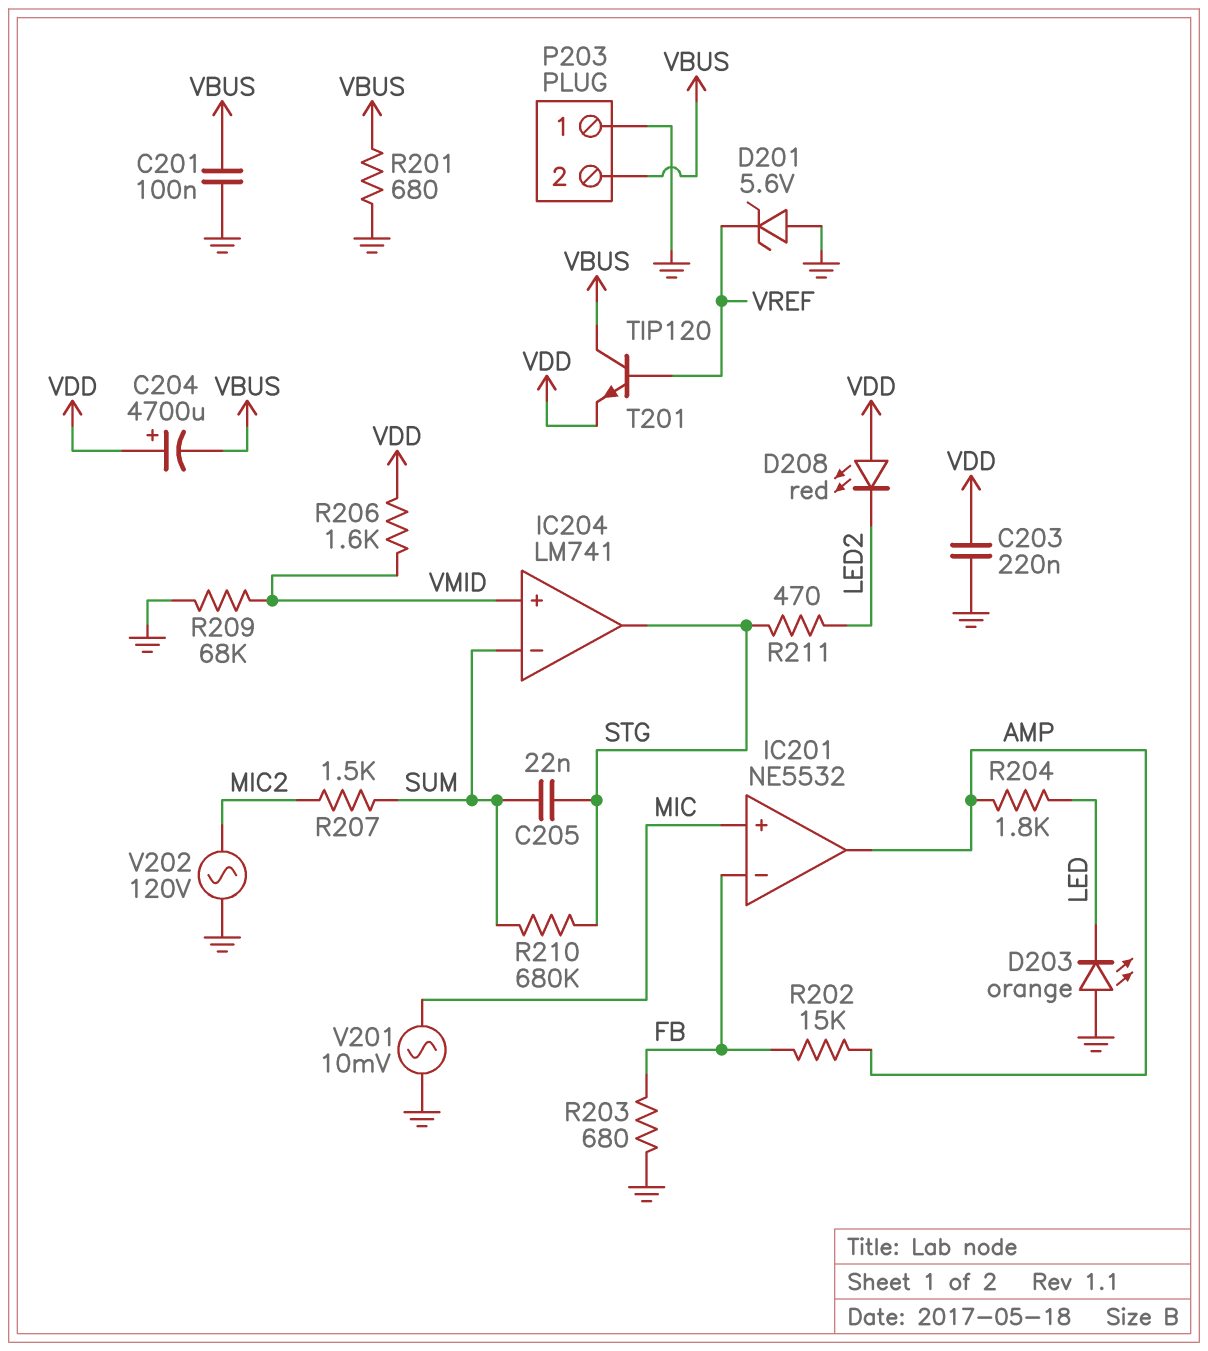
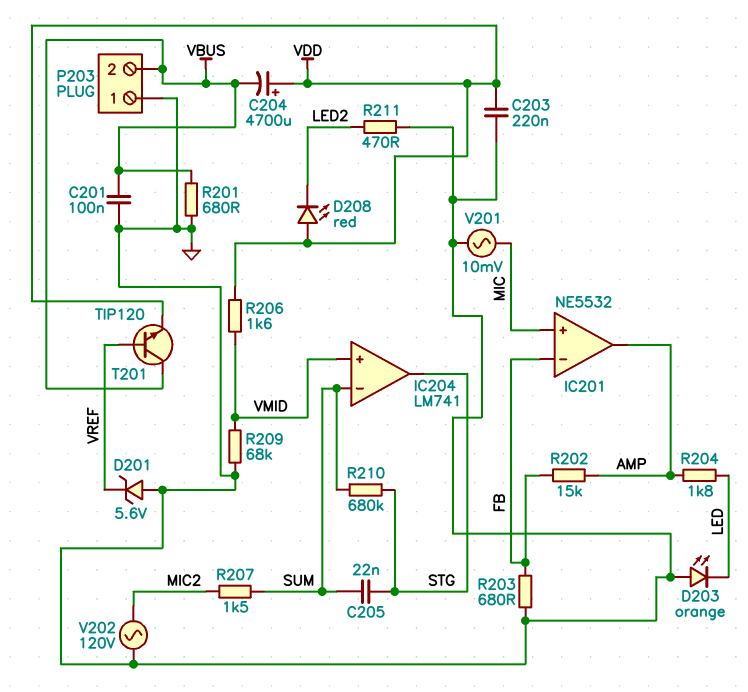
R211: 470 (LED2, STG) -> 470 (GND, LED2)

